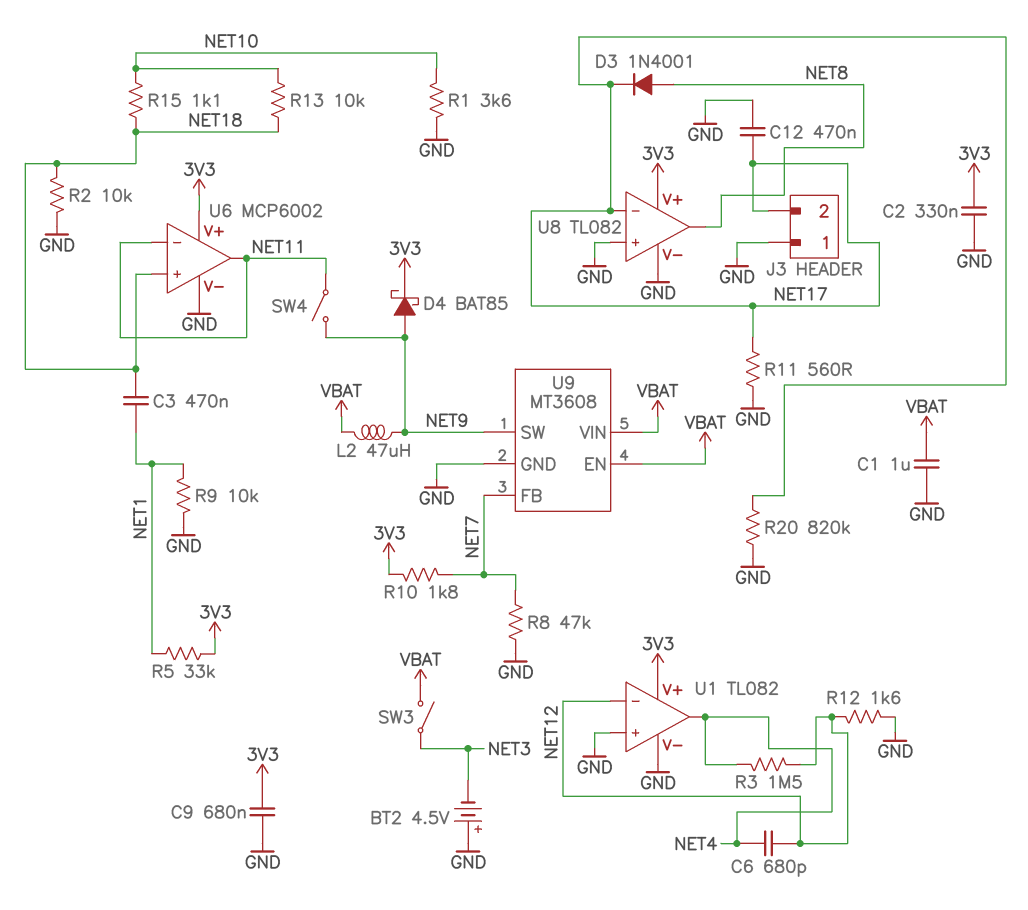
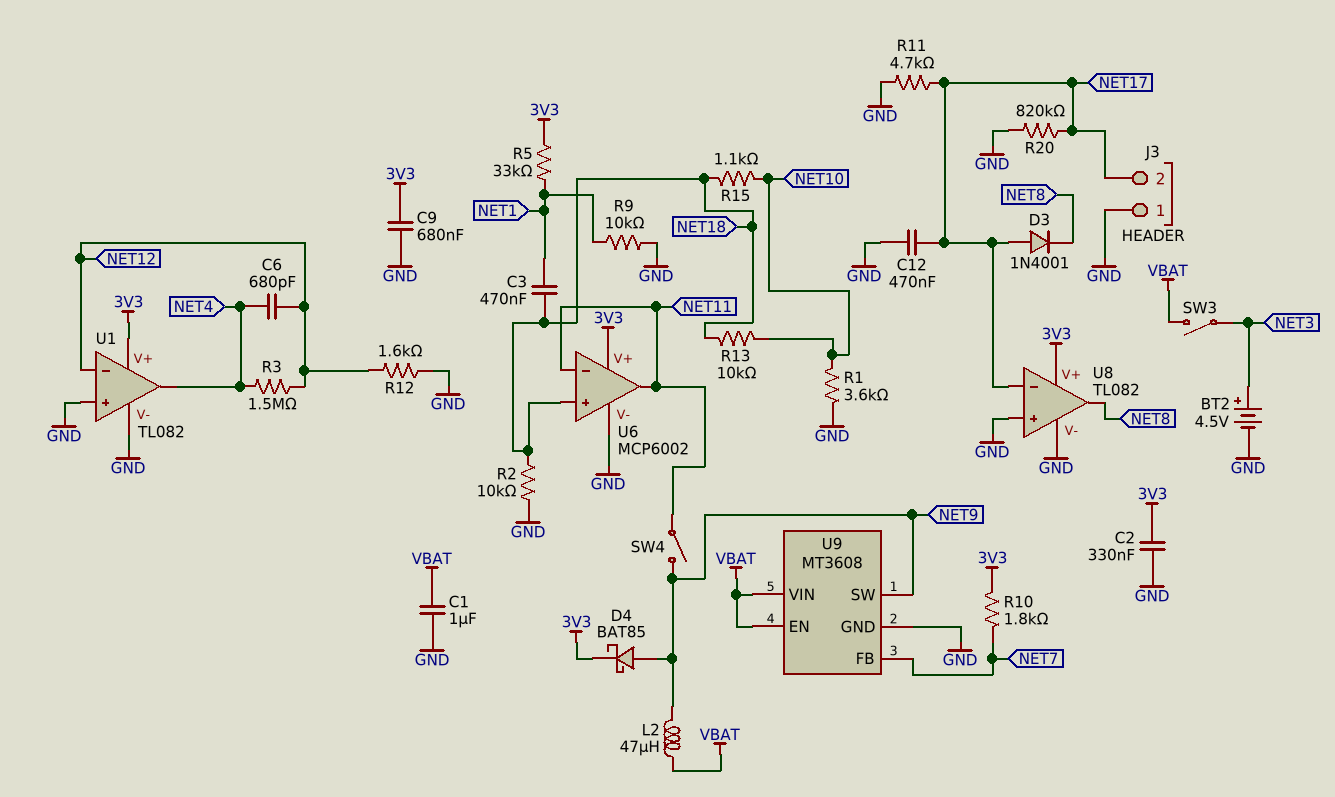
BT2: 4.5V (plus GND, minus NET3) -> 4.5V (plus NET3, minus GND)
D3: diode 1N4001 (A NET8, K NET17) -> diode 1N4001 (A NET17, K NET8)
R8: 47k (GND, NET7) -> none
R11: 560 (GND, NET17) -> 4.7k (GND, NET17)

